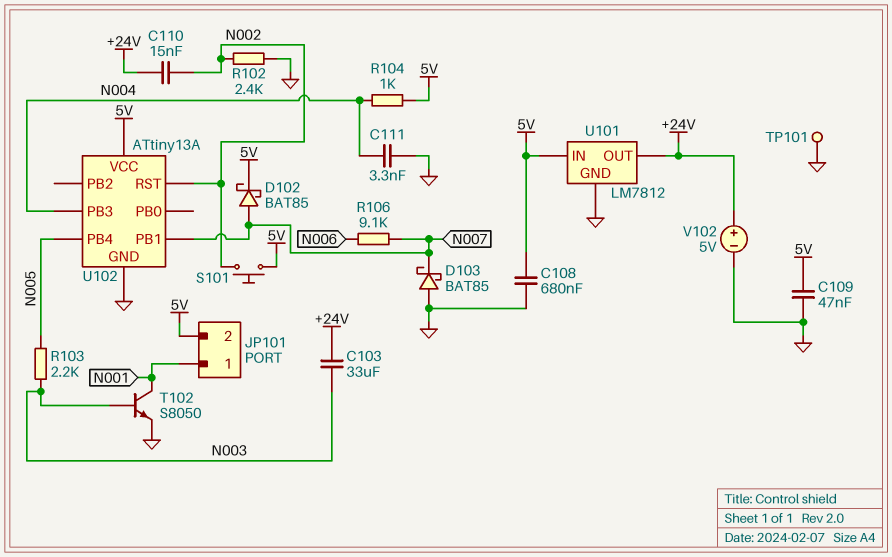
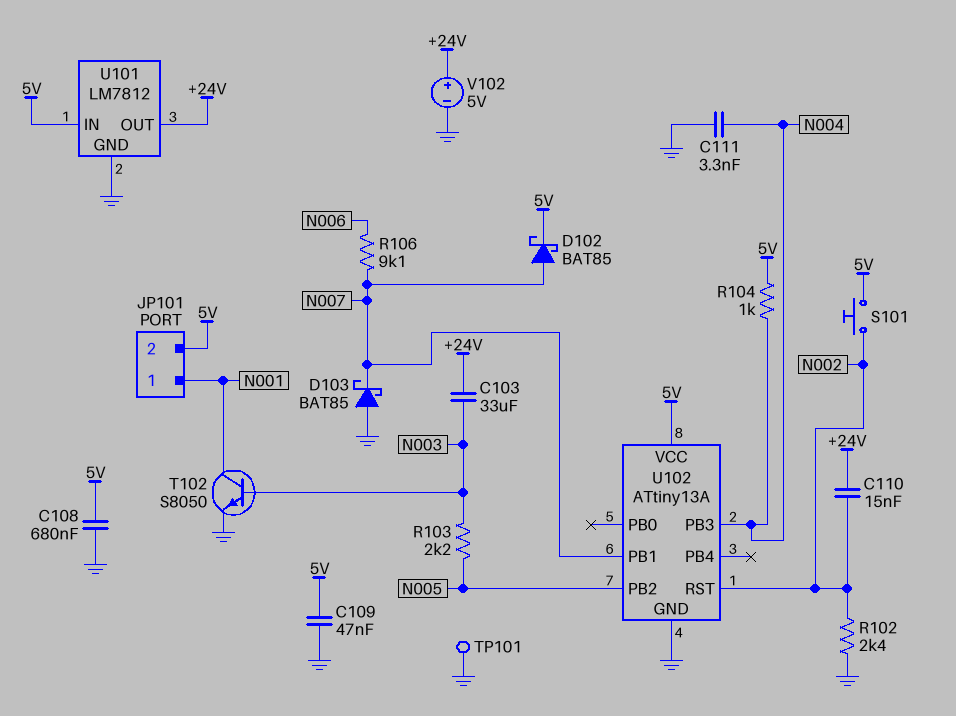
U102 pin PB2: none -> N005
U102 pin PB4: N005 -> none

